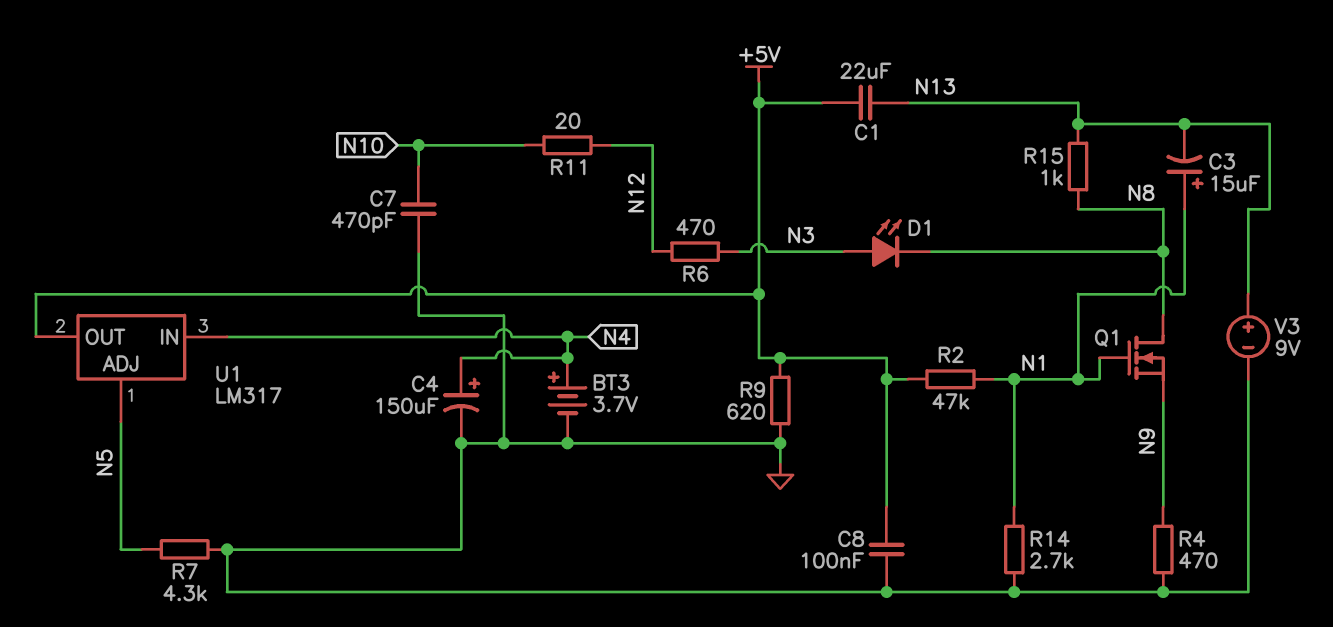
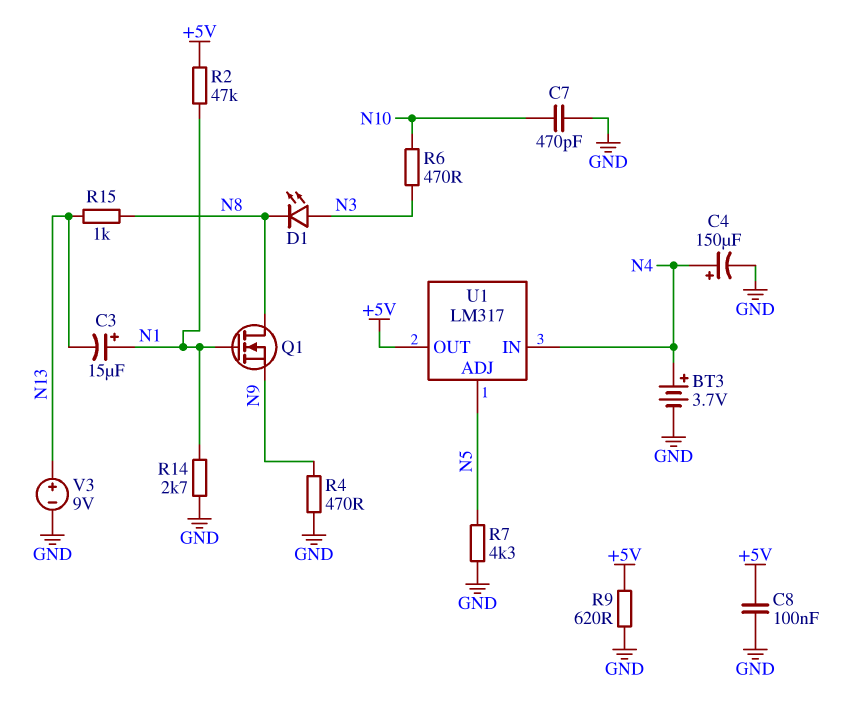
C1: 22uF (+5V, N13) -> none
R6: 470 (N3, N12) -> 470 (N3, N10)
R11: 20 (N10, N12) -> none

